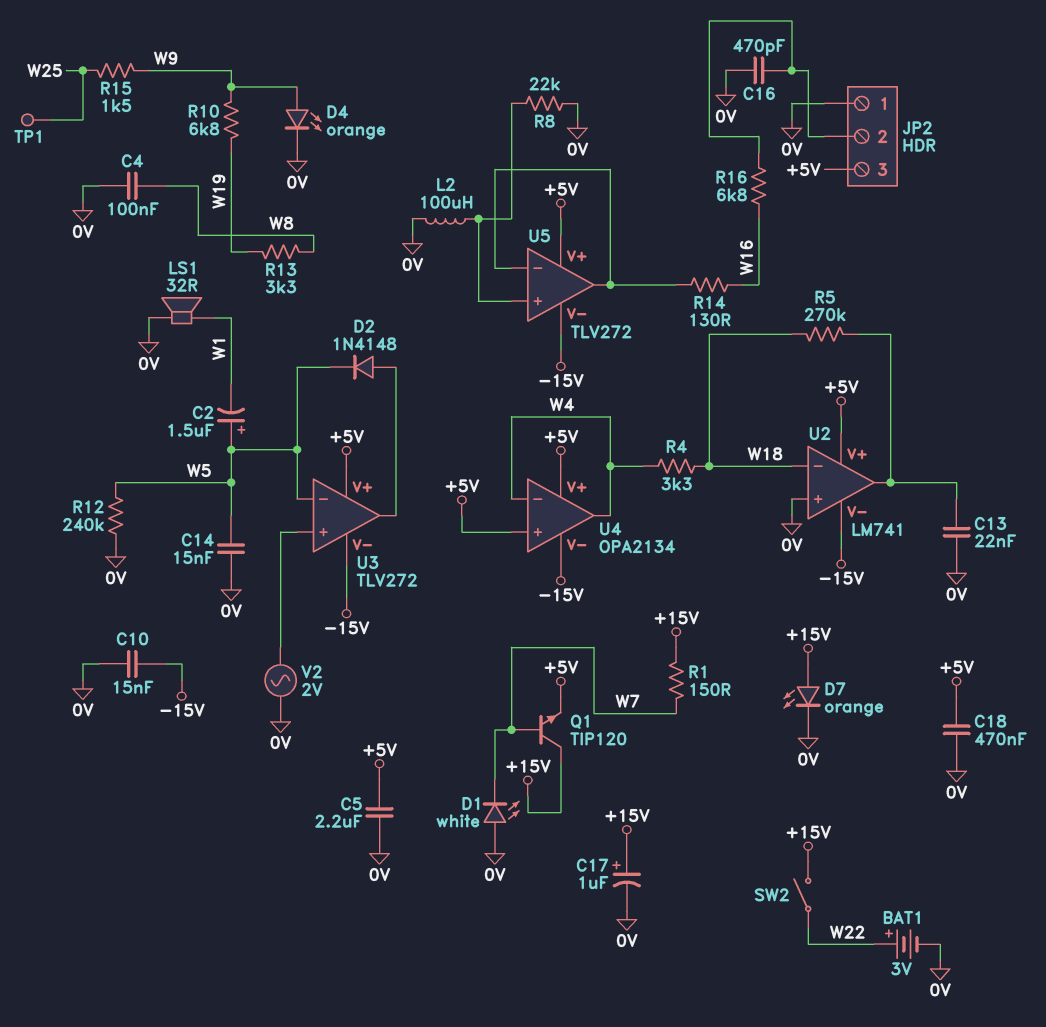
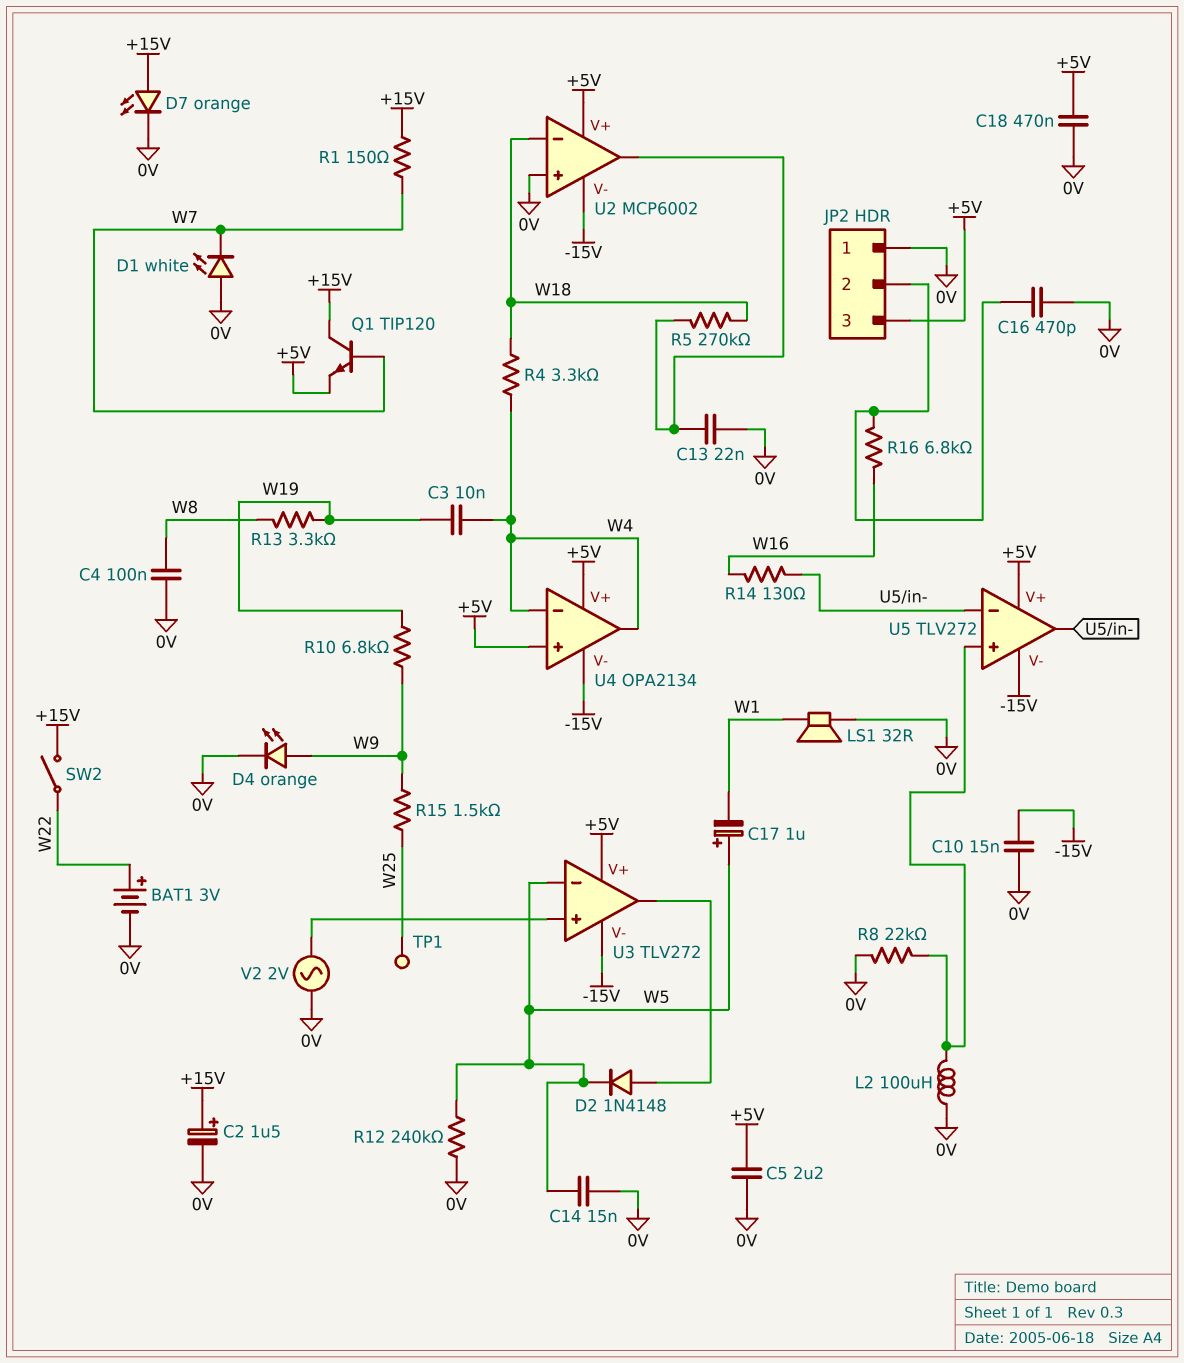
C2: 1.5uF (plus W5, minus W1) -> 1.5uF (plus +15V, minus 0V)
C3: none -> 10nF (W4, W19)
C17: 1uF (plus +15V, minus 0V) -> 1uF (plus W5, minus W1)
U2: LM741 -> MCP6002

